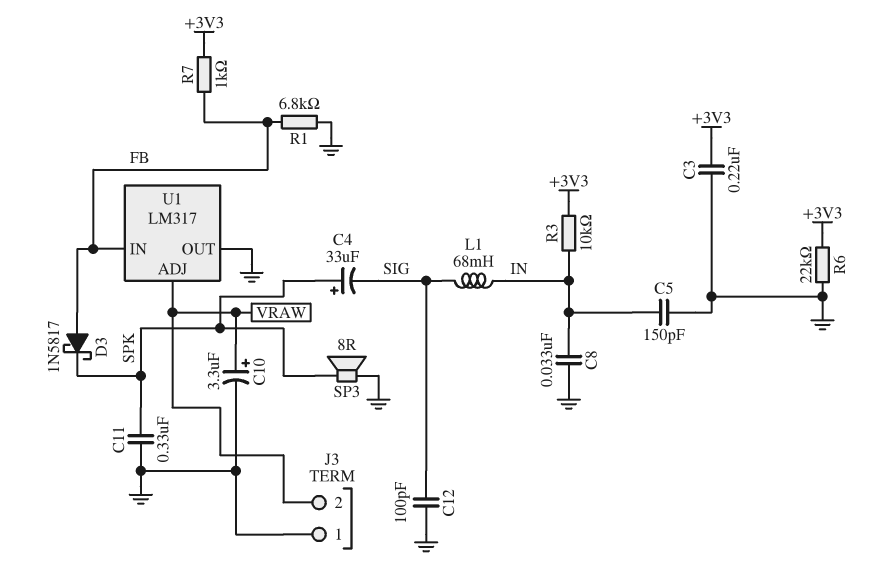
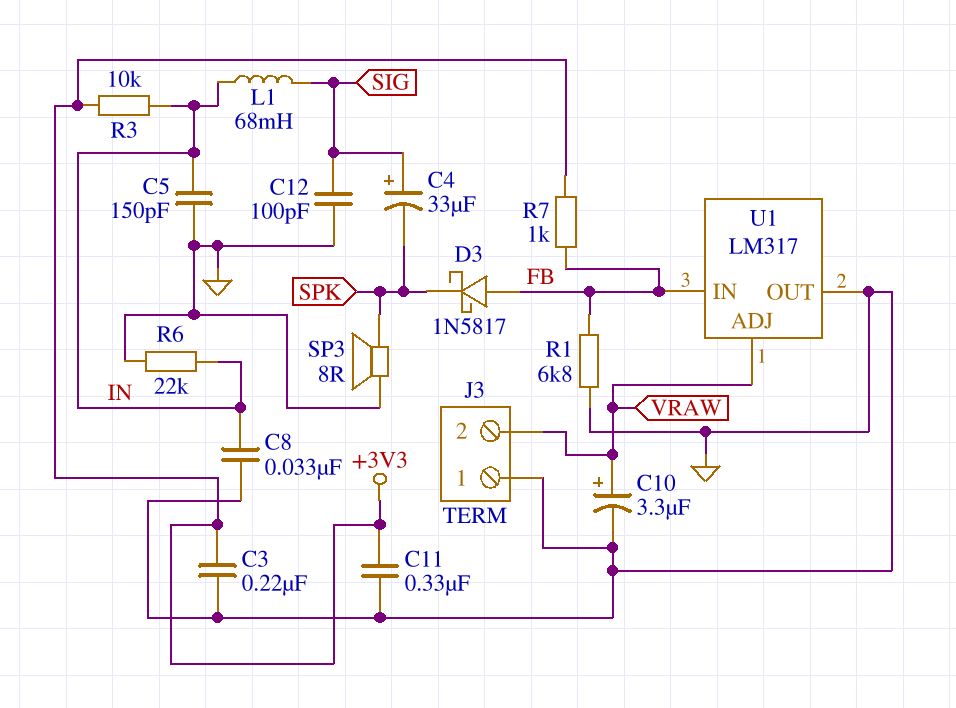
C4: 33uF (plus SPK, minus SIG) -> 33uF (plus SIG, minus SPK)
C11: 330nF (GND, SPK) -> 330nF (+3V3, GND)
R6: 22k (+3V3, GND) -> 22k (GND, IN)

